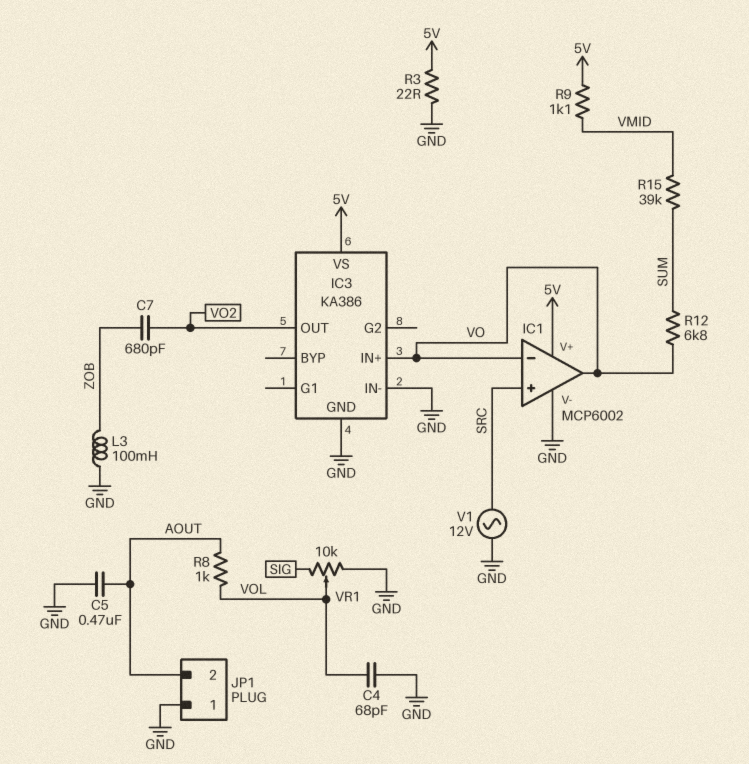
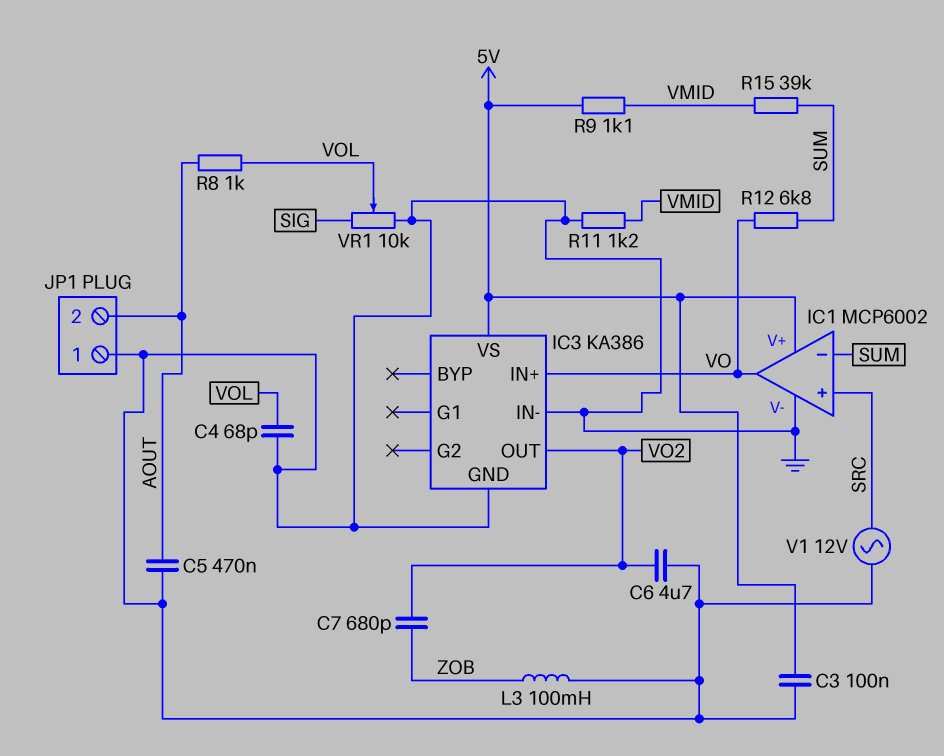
C3: none -> 100nF (5V, GND)
C6: none -> 4.7uF (GND, VO2)
IC1 pin in-: VO -> SUM
R3: 22 (5V, GND) -> none
R11: none -> 1.2k (GND, VMID)

